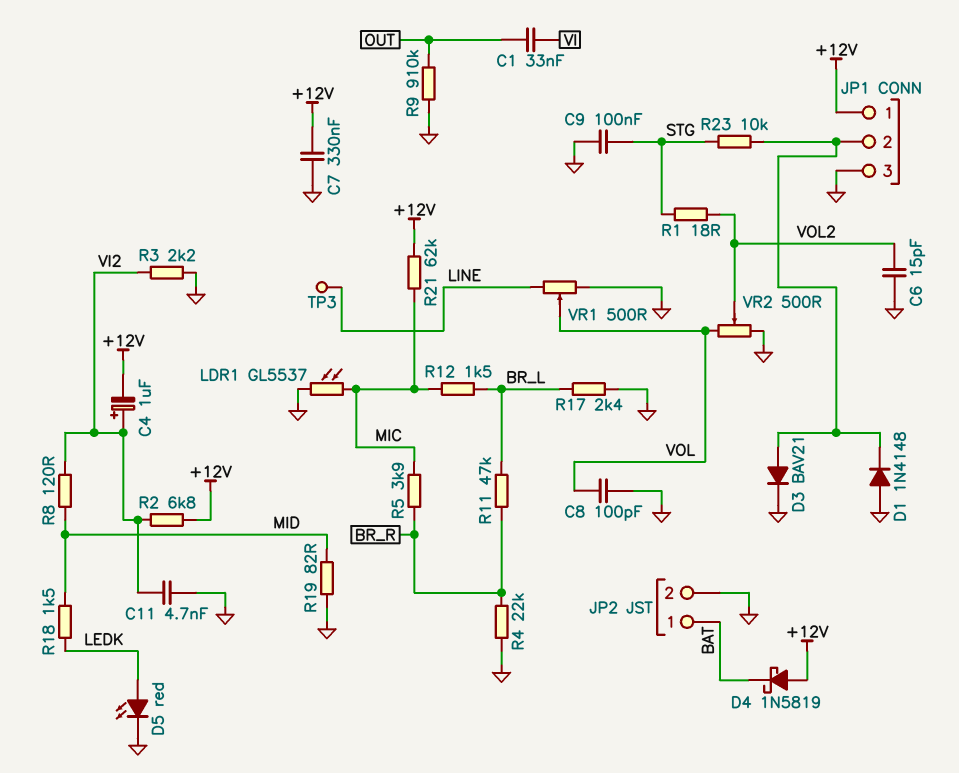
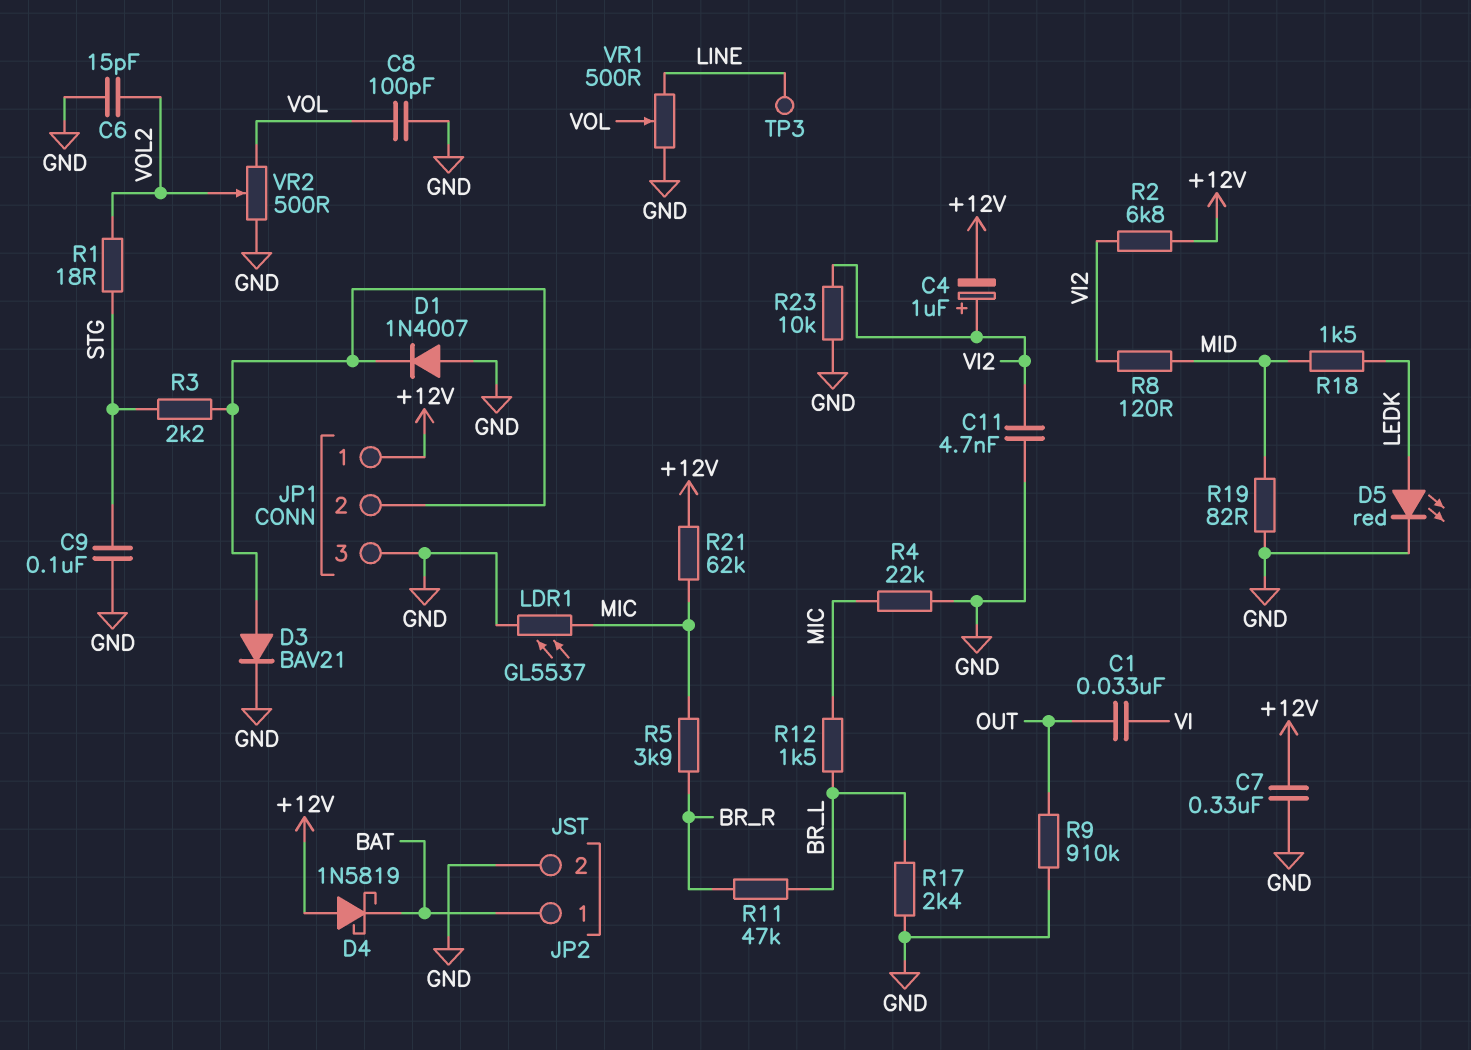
D1: diode 1N4148 (A GND, K JP1/2) -> diode 1N4007 (A GND, K JP1/2)
R3: 2.2k (GND, VI2) -> 2.2k (JP1/2, STG)
R4: 22k (BR_R, GND) -> 22k (GND, MIC)
R23: 10k (JP1/2, STG) -> 10k (GND, VI2)

